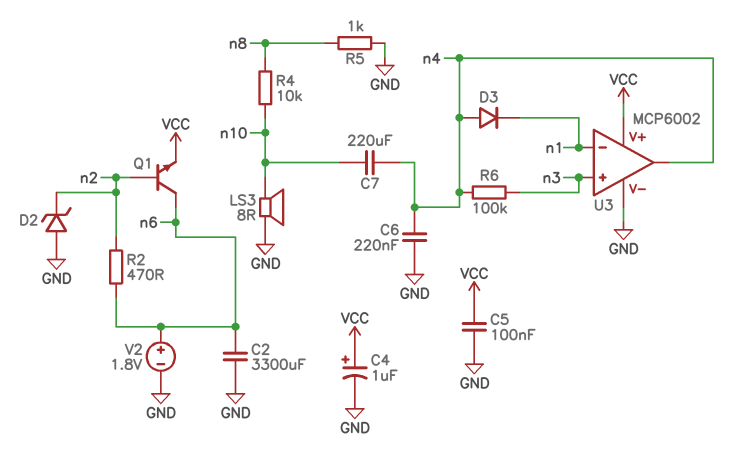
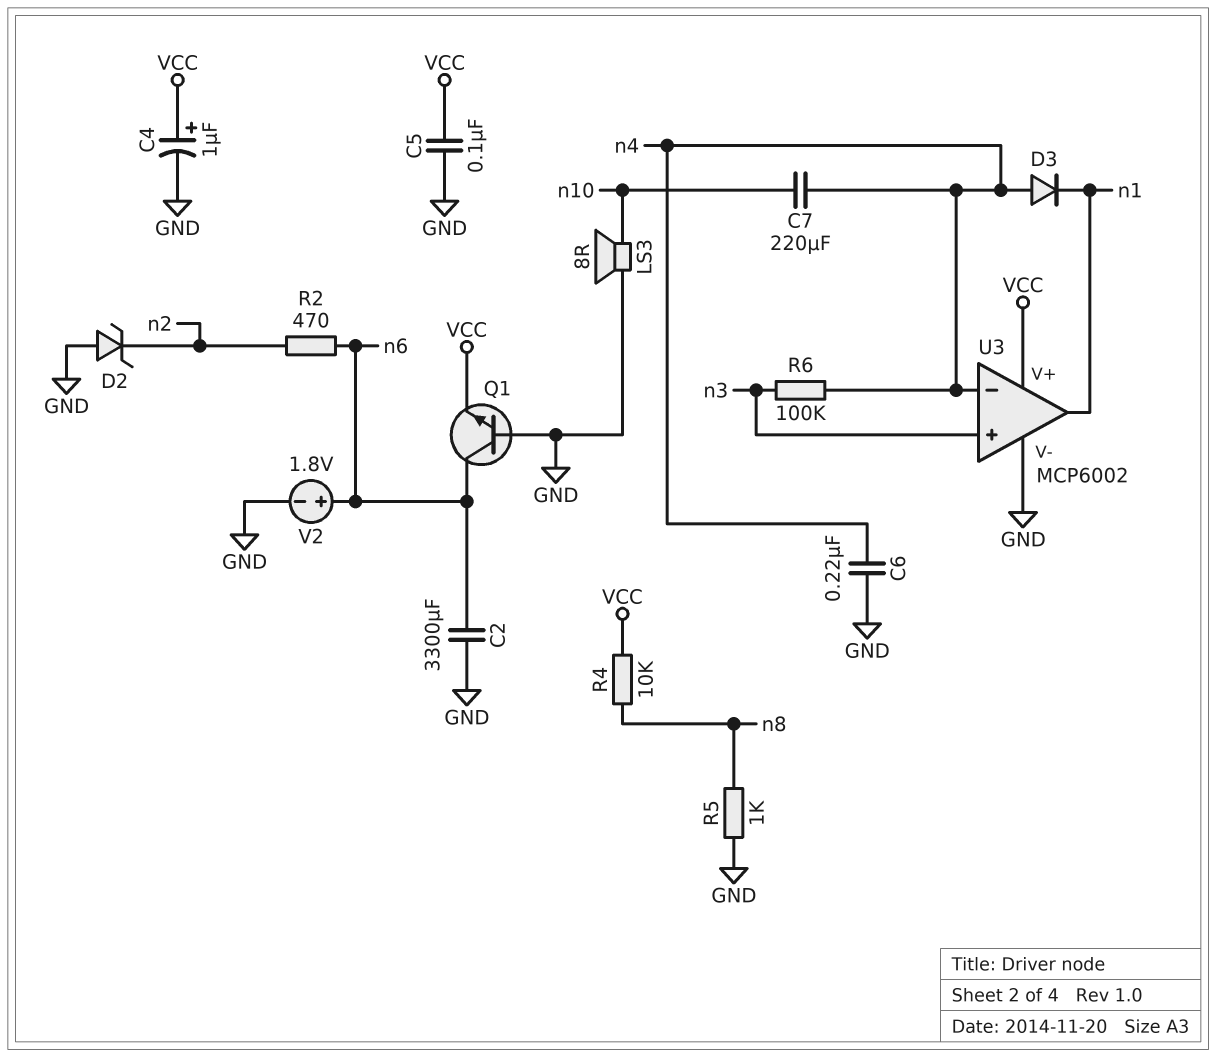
Q1: NPN (B n2, C n6, E VCC) -> NPN (B GND, C n6, E VCC)
R4: 10k (n8, n10) -> 10k (VCC, n8)
U3 pin in-: n1 -> n4
U3 pin out: n4 -> n1

